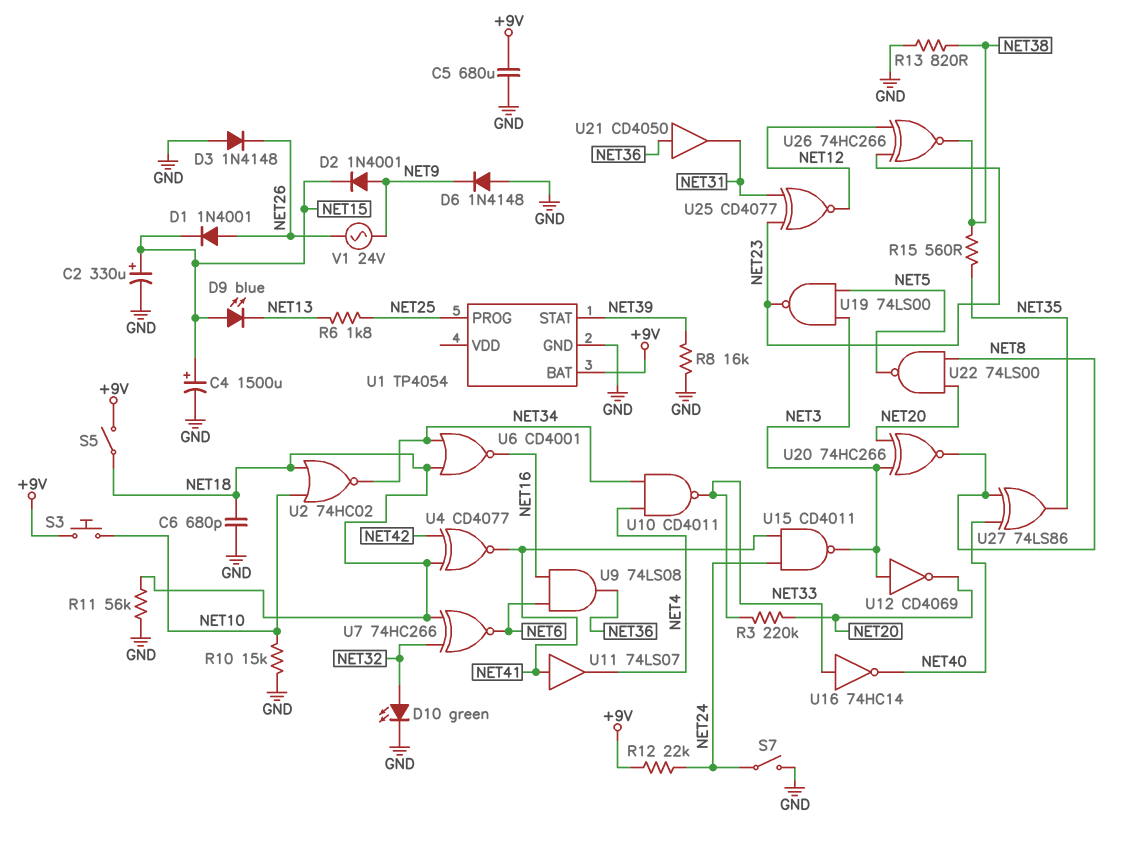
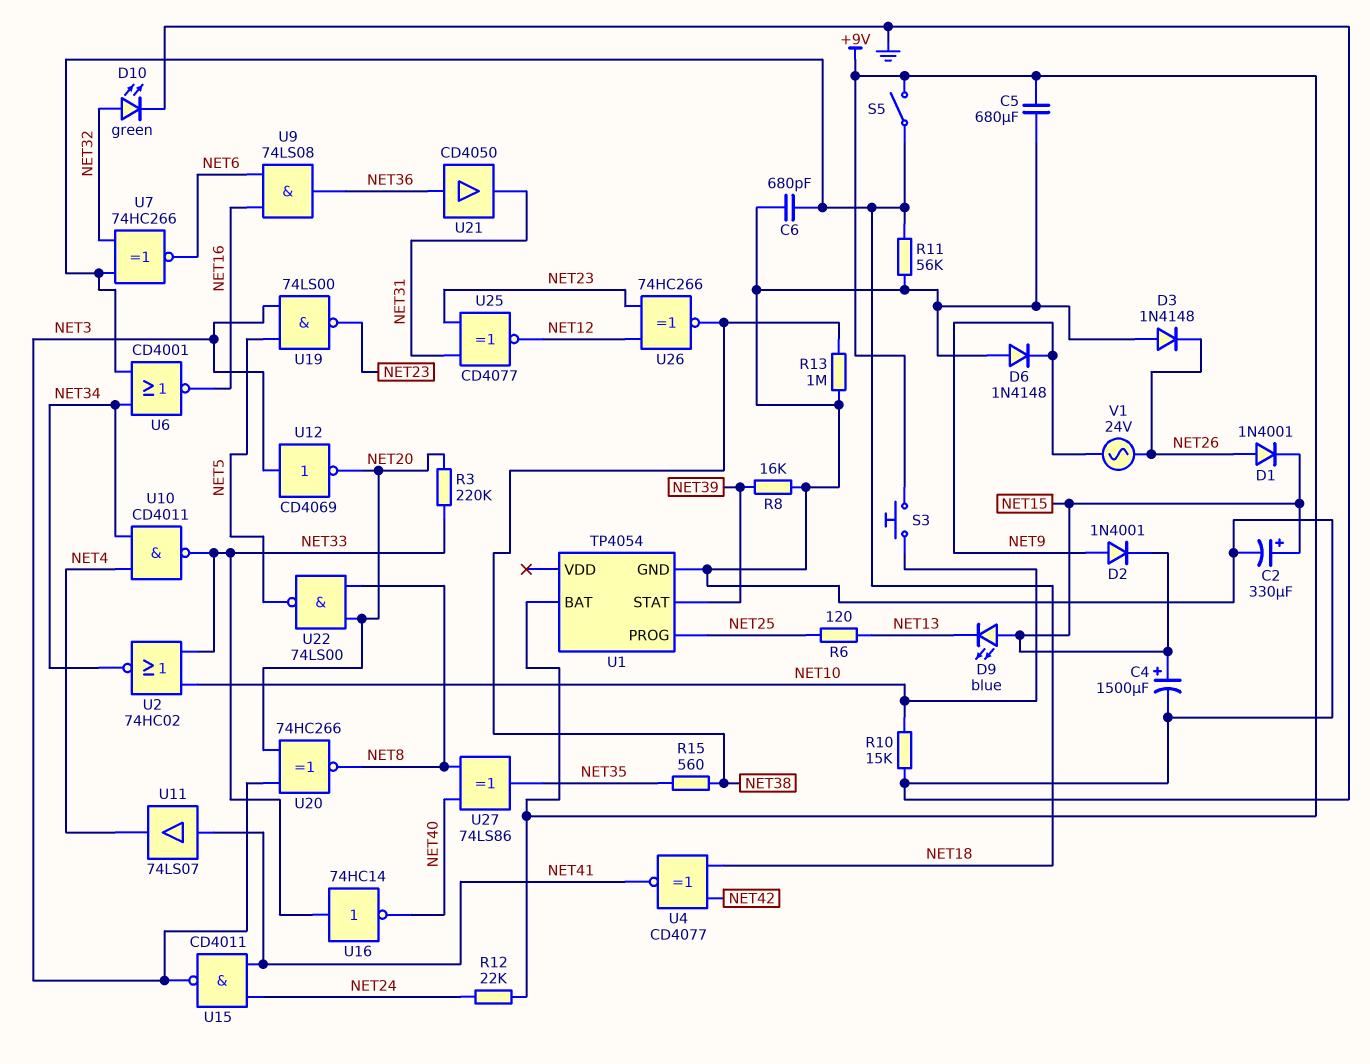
R6: 1.8k (NET13, NET25) -> 120 (NET13, NET25)
R13: 820 (GND, NET38) -> 1M (GND, NET38)
S7: switch (GND, NET24) -> none
U2: NOR 74HC02 (in NET10, in NET18, out NET34) -> NOR 74HC02 (in NET10, in NET33, out NET34)

